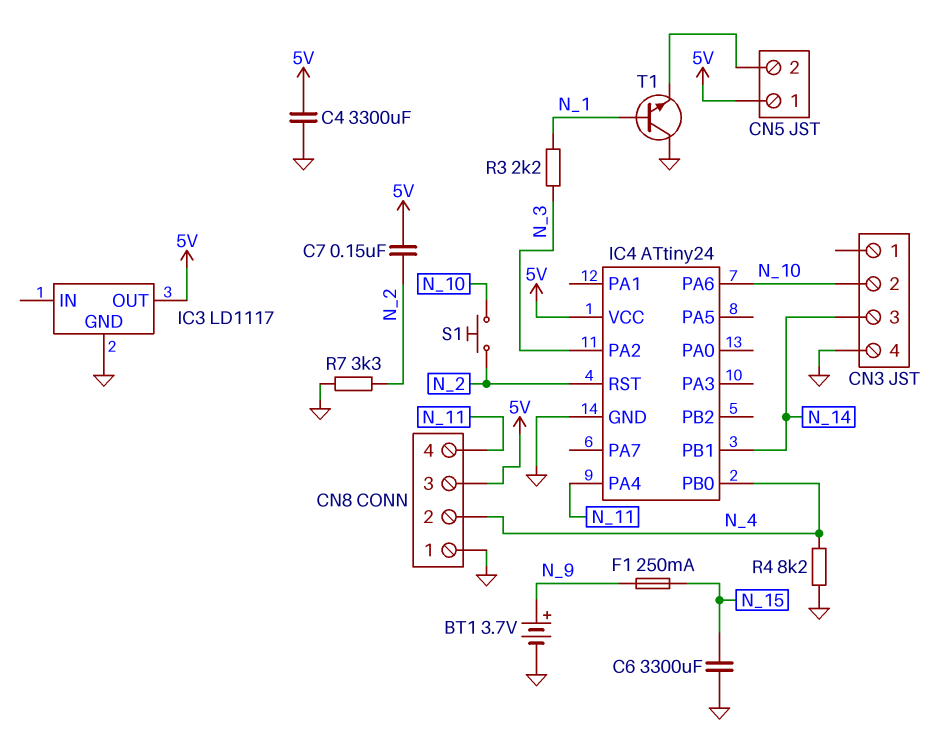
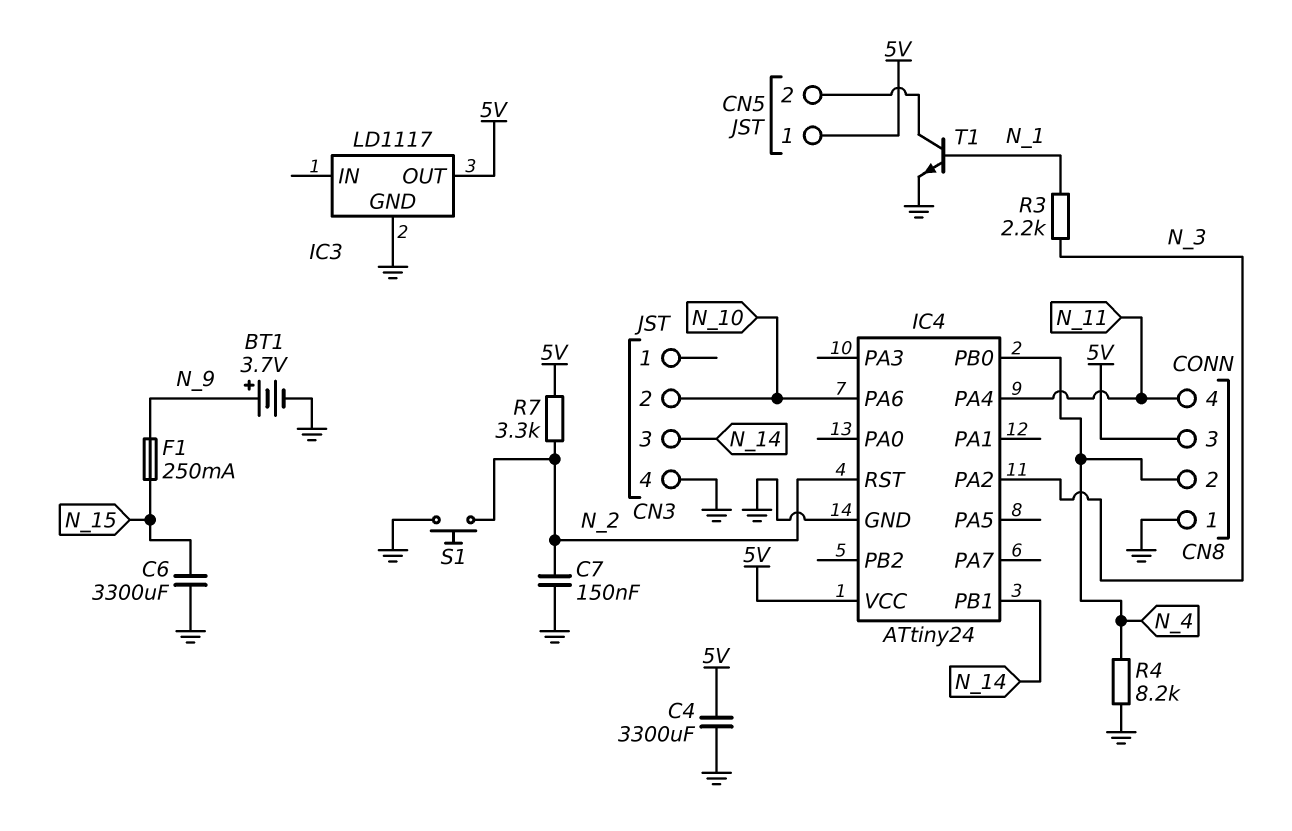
C7: 150nF (5V, N_2) -> 150nF (GND, N_2)
R7: 3.3k (GND, N_2) -> 3.3k (5V, N_2)
S1: button (N_2, N_10) -> button (GND, N_2)
T1: NPN (B N_1, C GND, E CN5/2) -> NPN (B N_1, C CN5/2, E GND)

